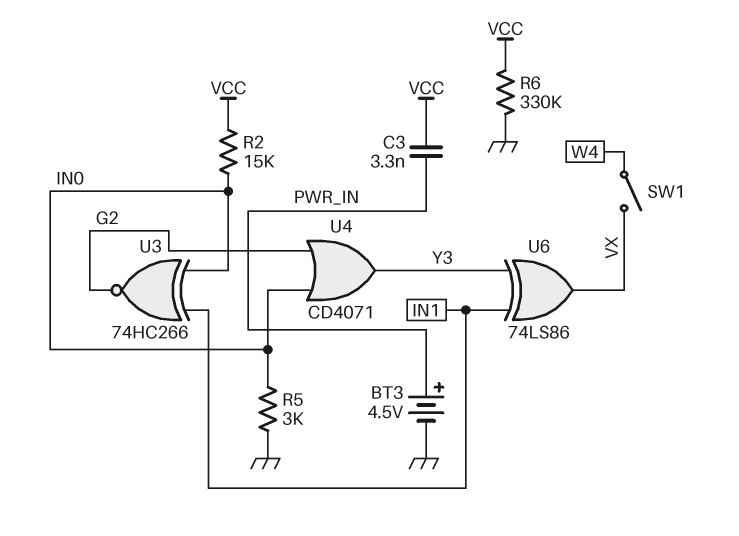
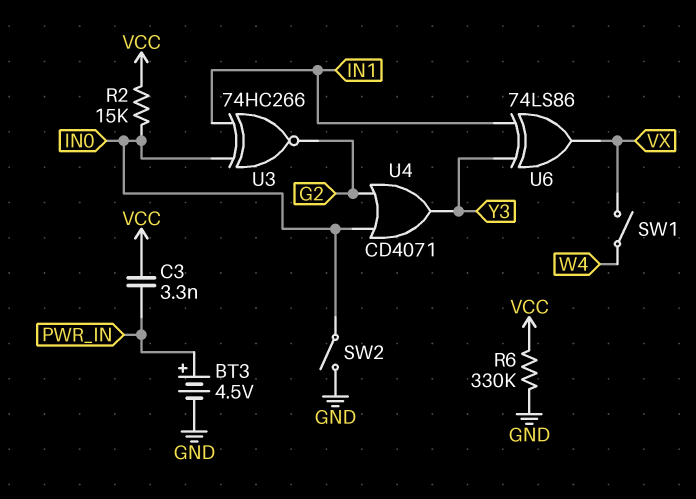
R5: 3k (GND, IN0) -> none
SW2: none -> switch (GND, IN0)

